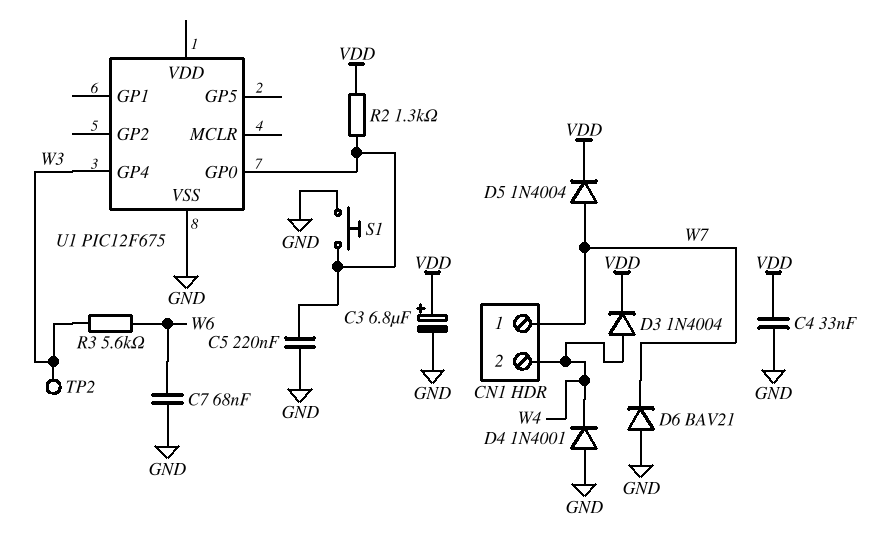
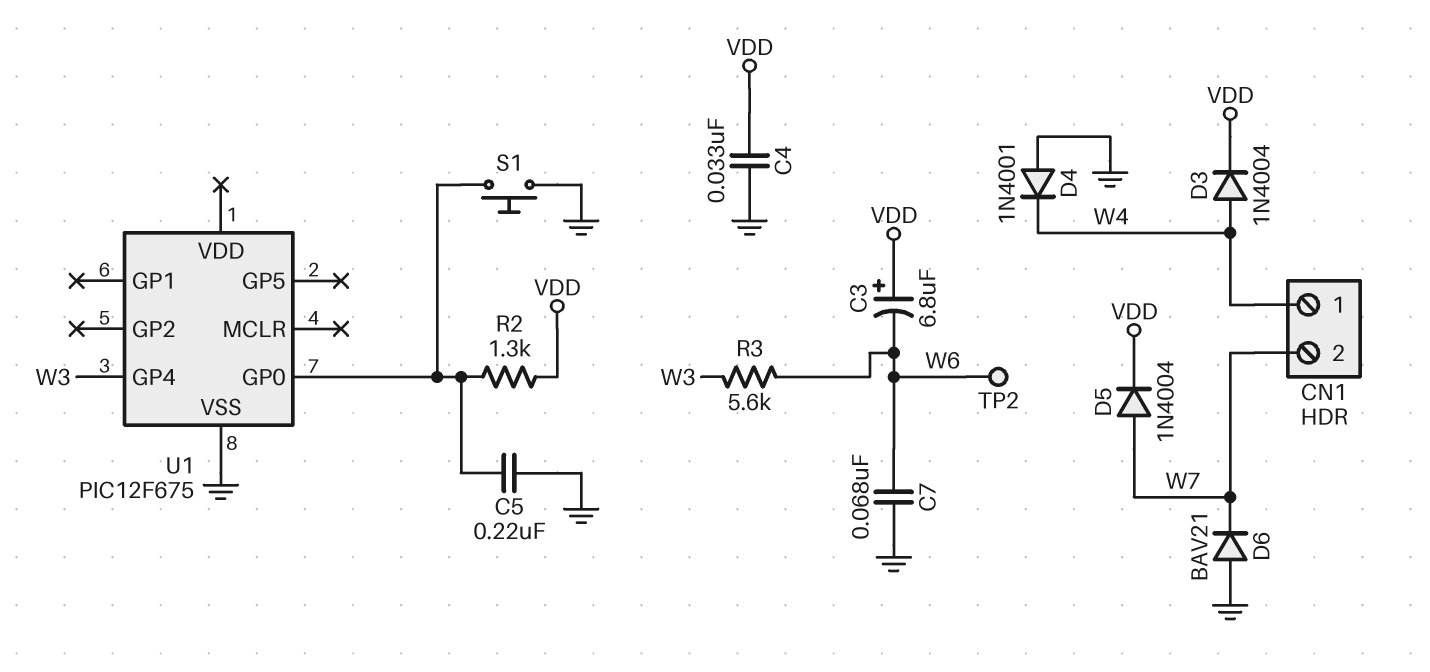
C3: 6.8uF (plus VDD, minus GND) -> 6.8uF (plus VDD, minus W6)
CN1 pin 1: W7 -> W4
CN1 pin 2: W4 -> W7
TP2: test point (W3) -> test point (W6)

